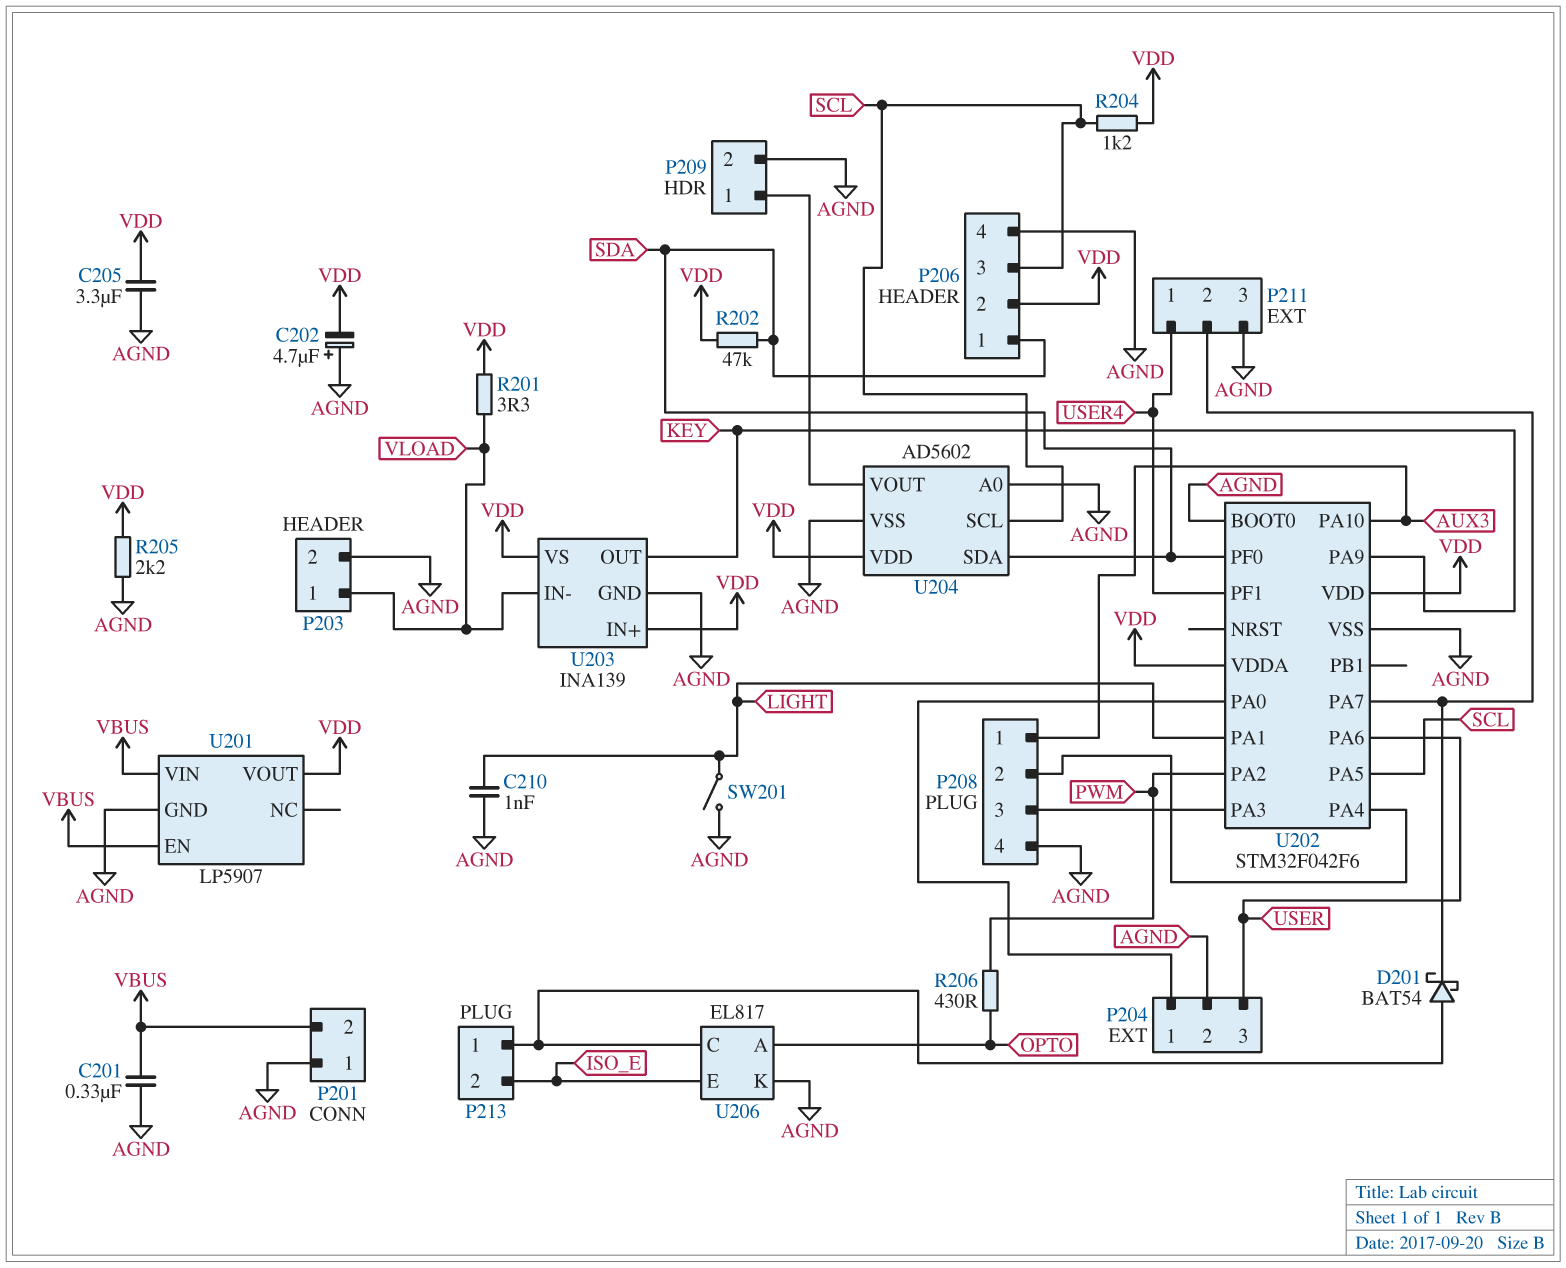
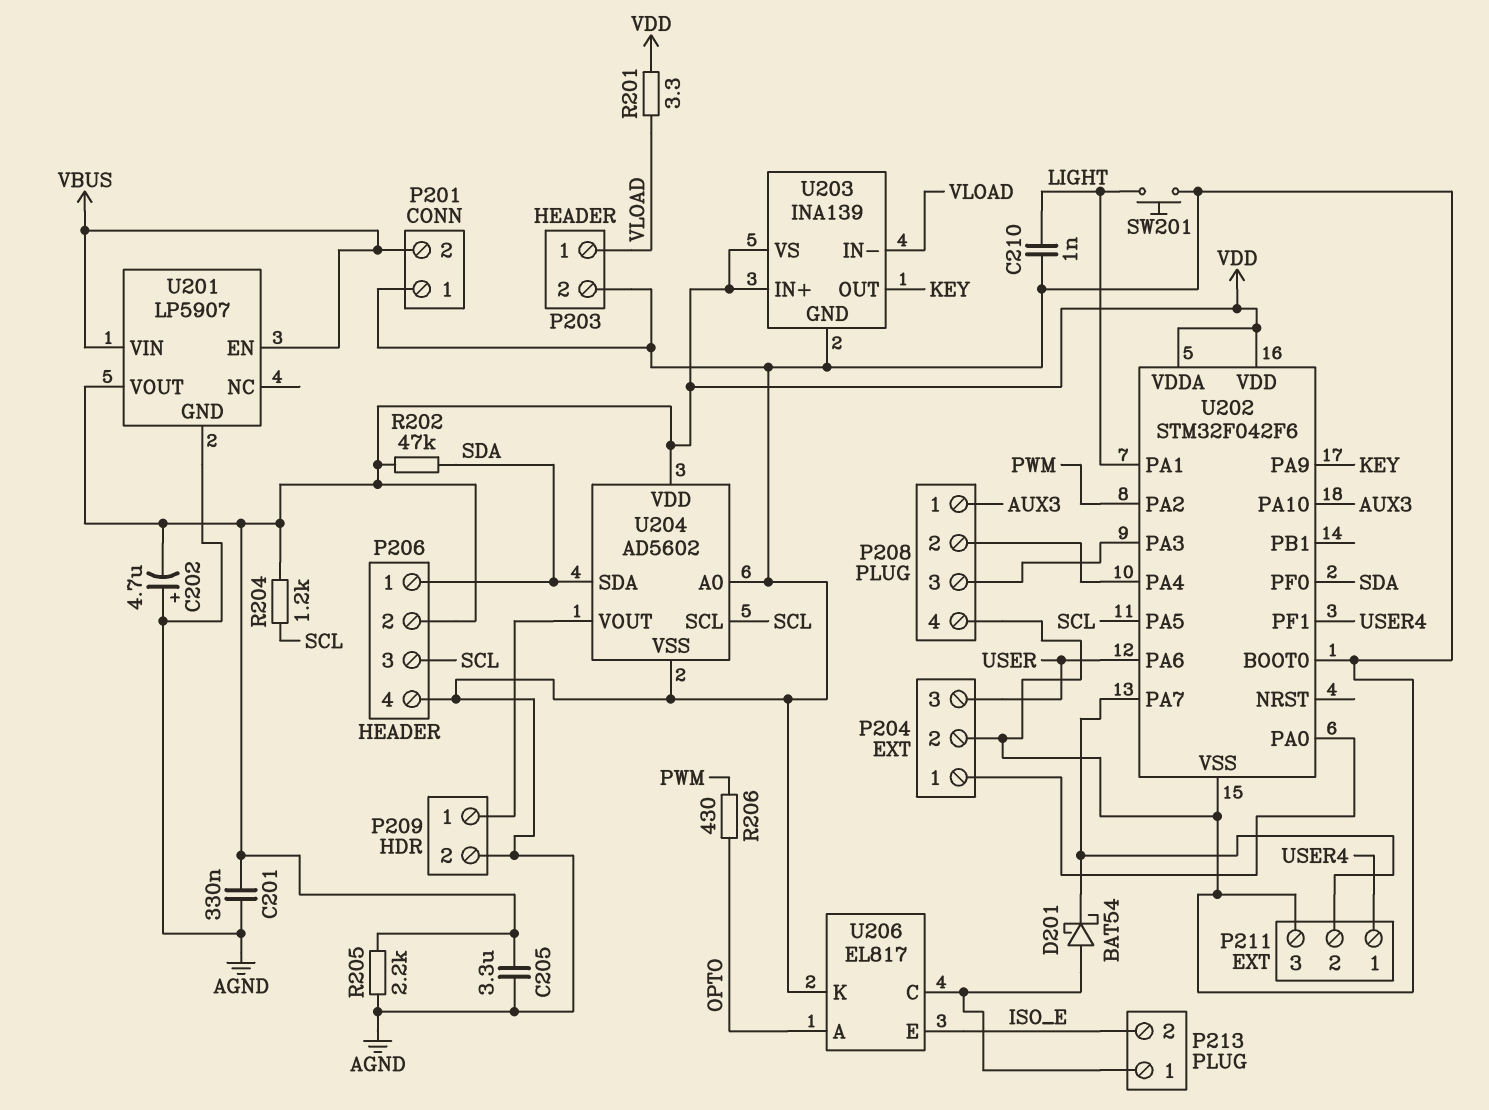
C201: 330nF (AGND, VBUS) -> 330nF (AGND, VDD)
SW201: switch (AGND, LIGHT) -> button (AGND, LIGHT)

